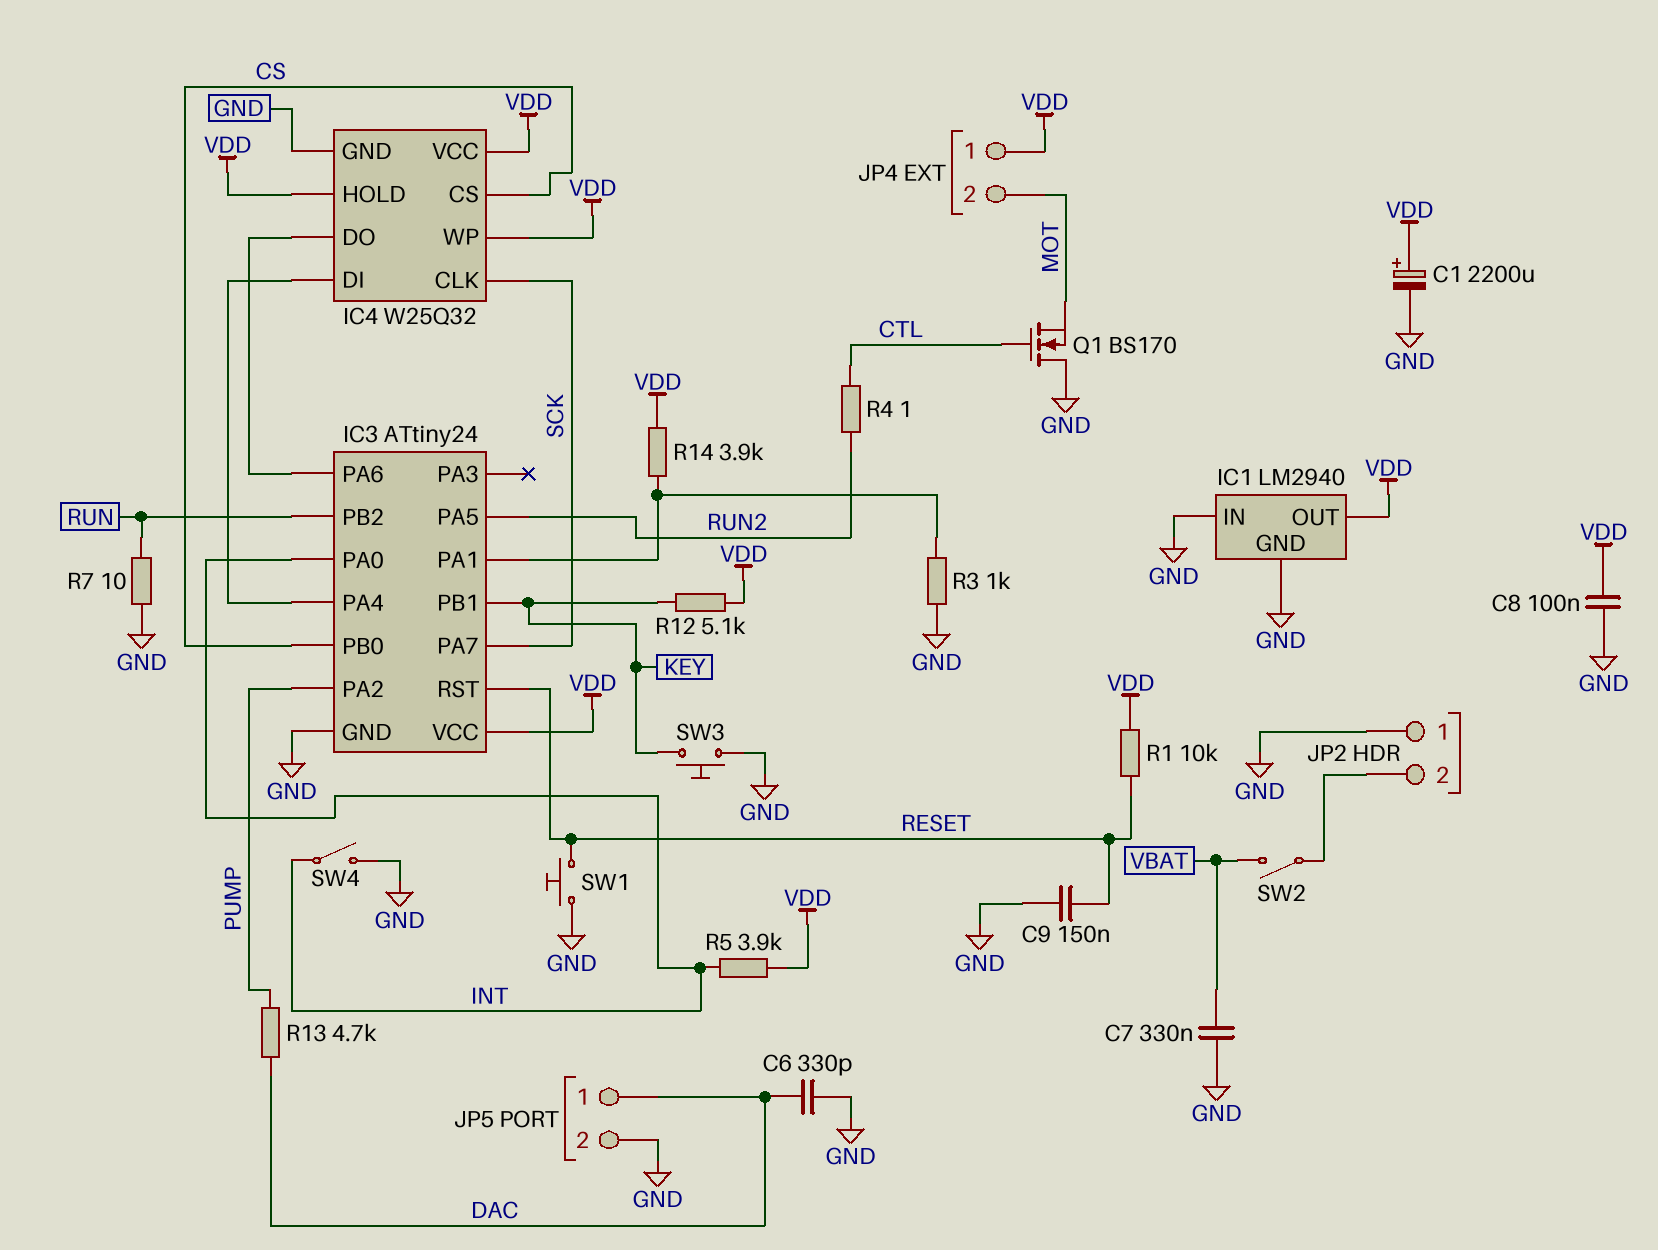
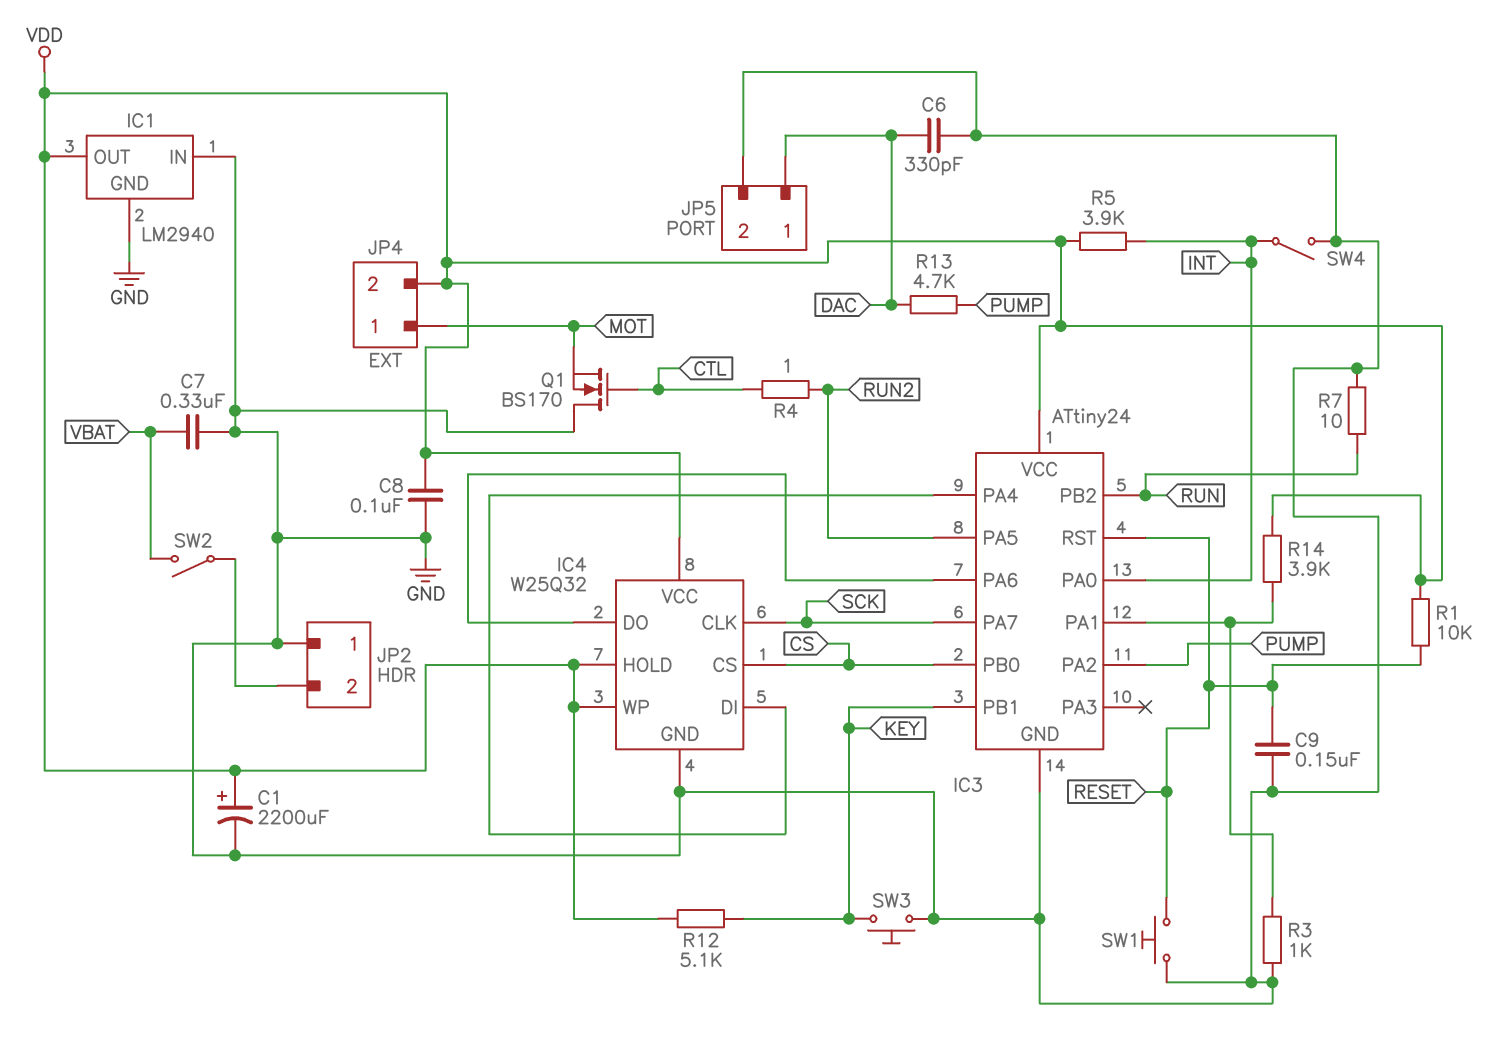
JP4 pin 1: VDD -> MOT
JP4 pin 2: MOT -> VDD

